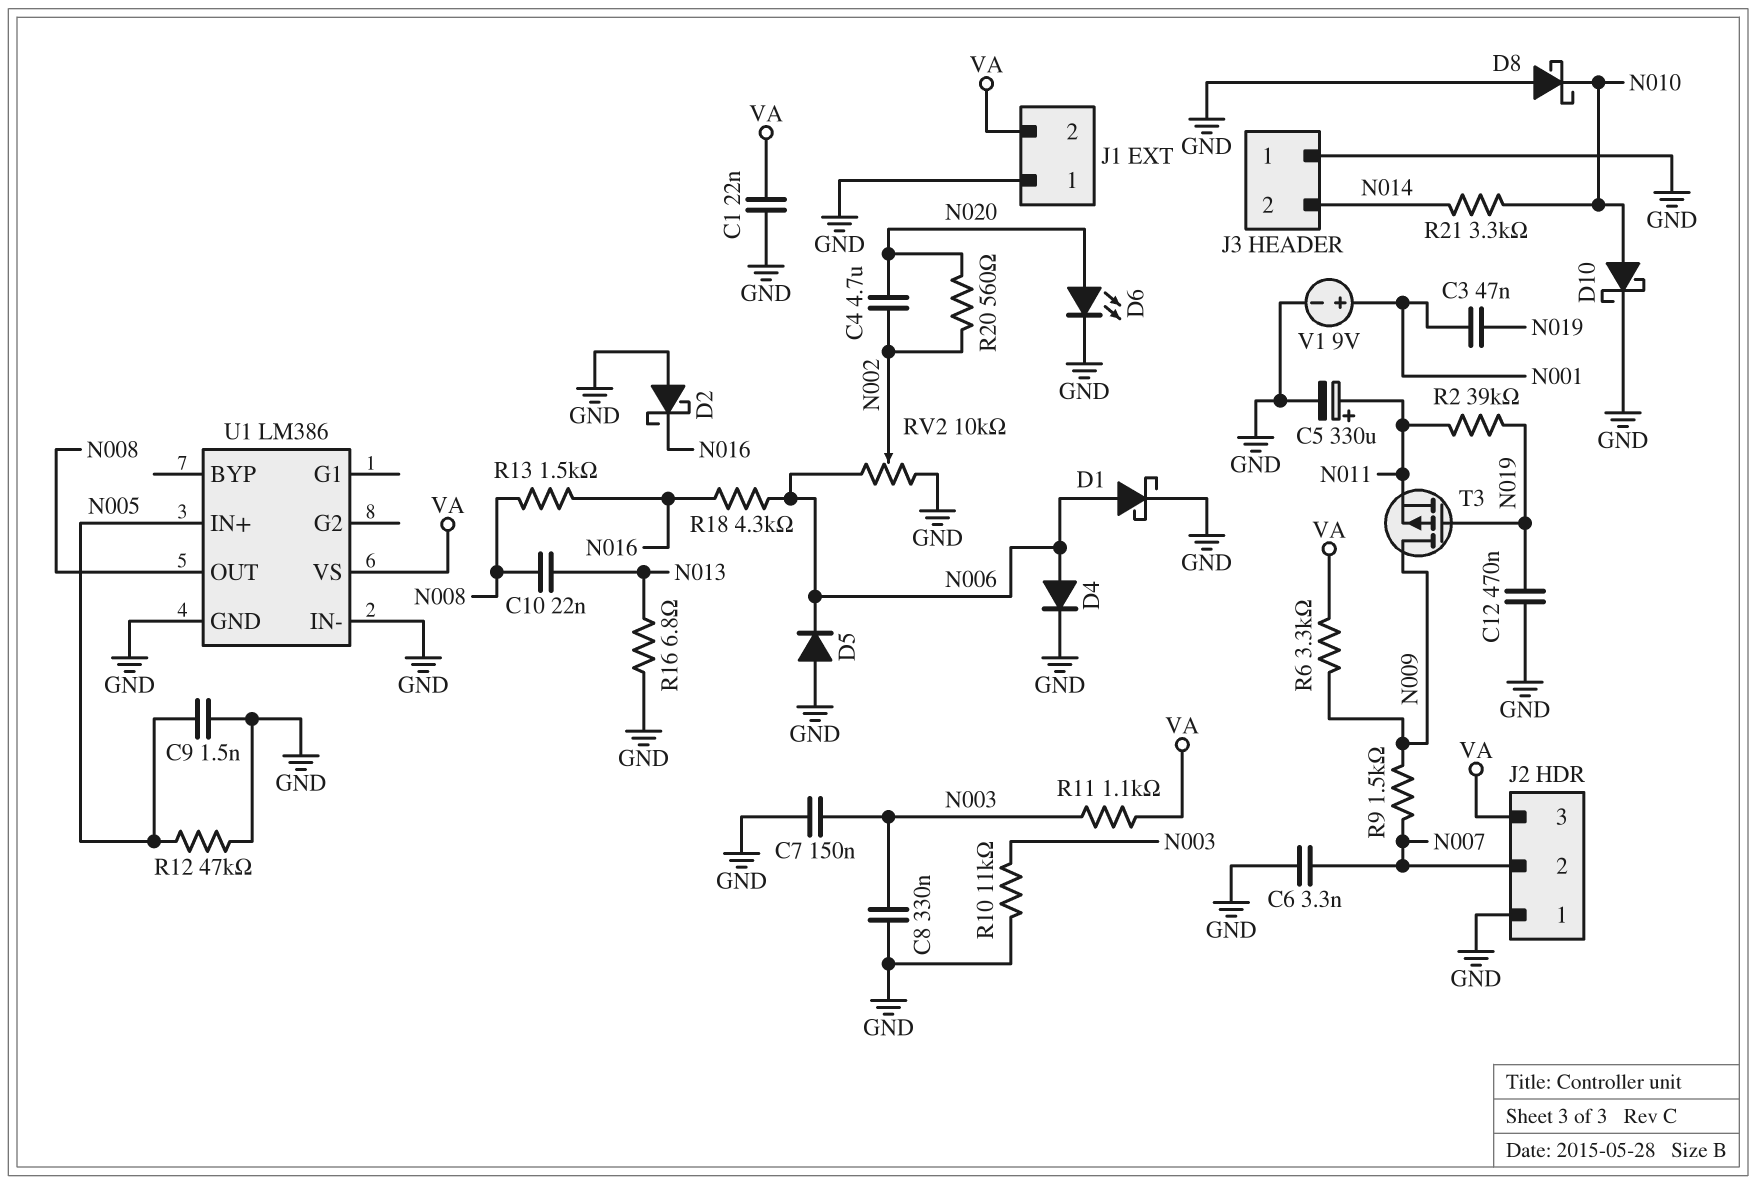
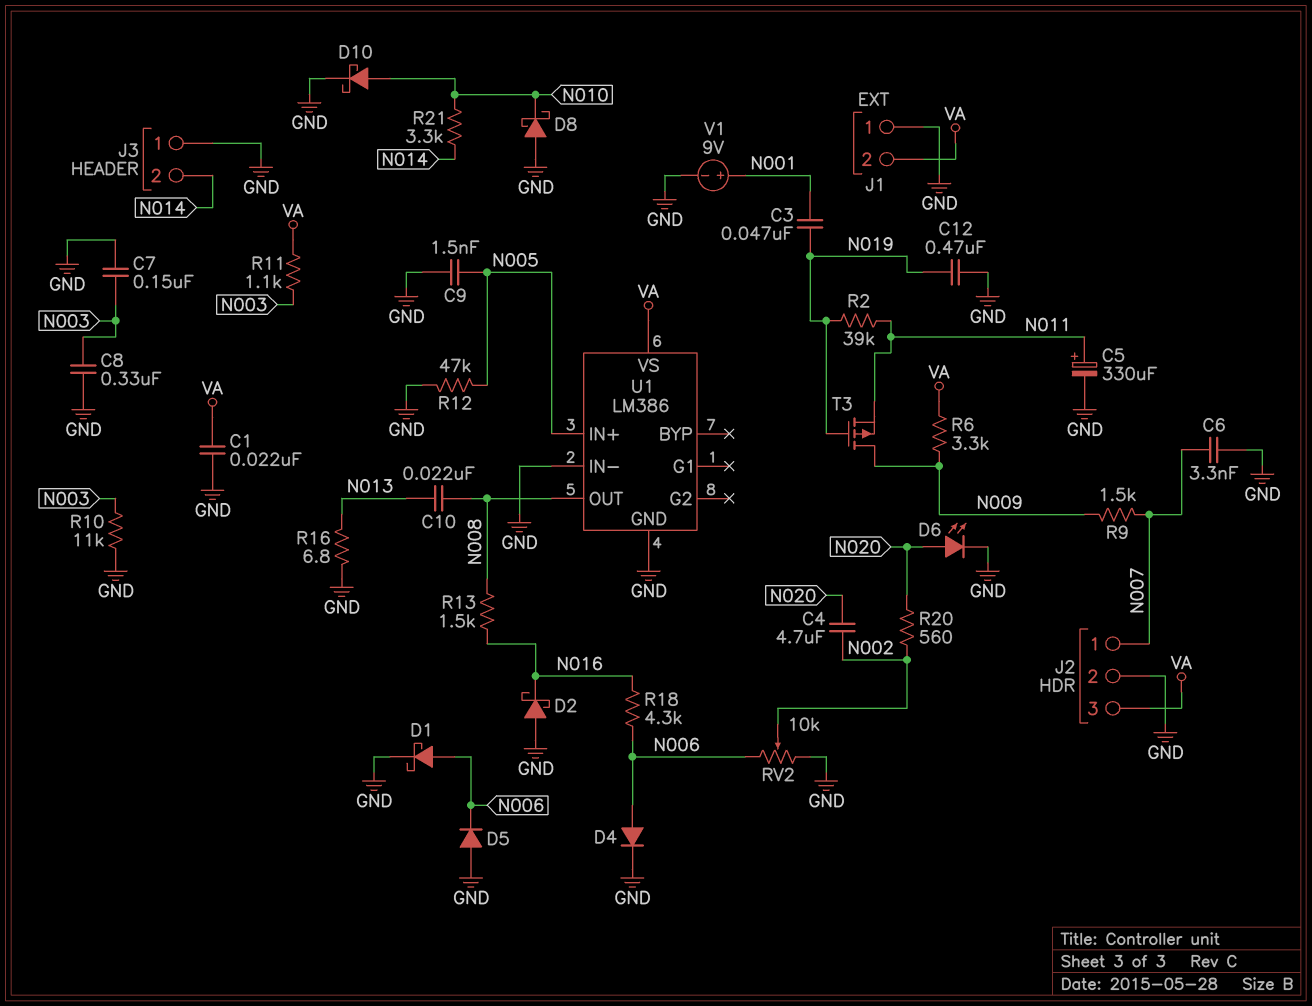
J2 pin 1: GND -> N007
J2 pin 2: N007 -> GND

